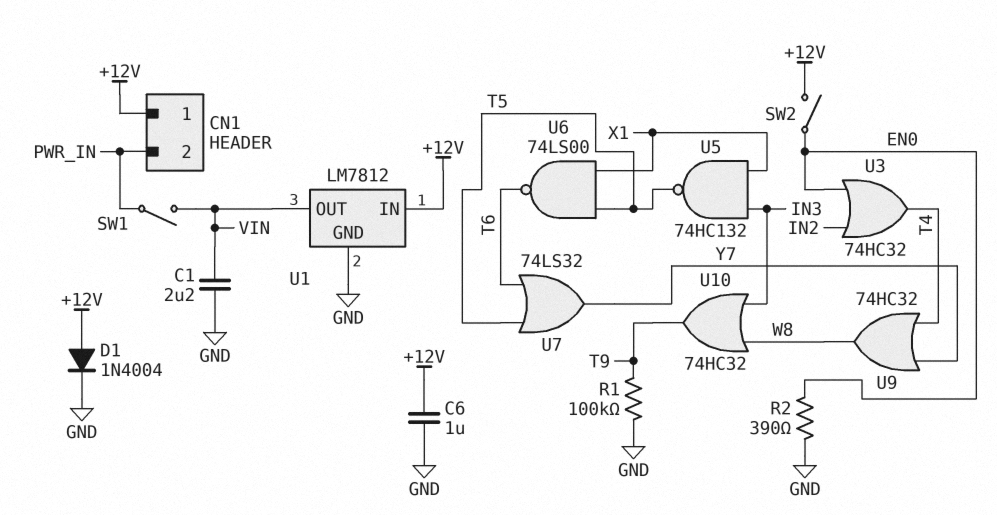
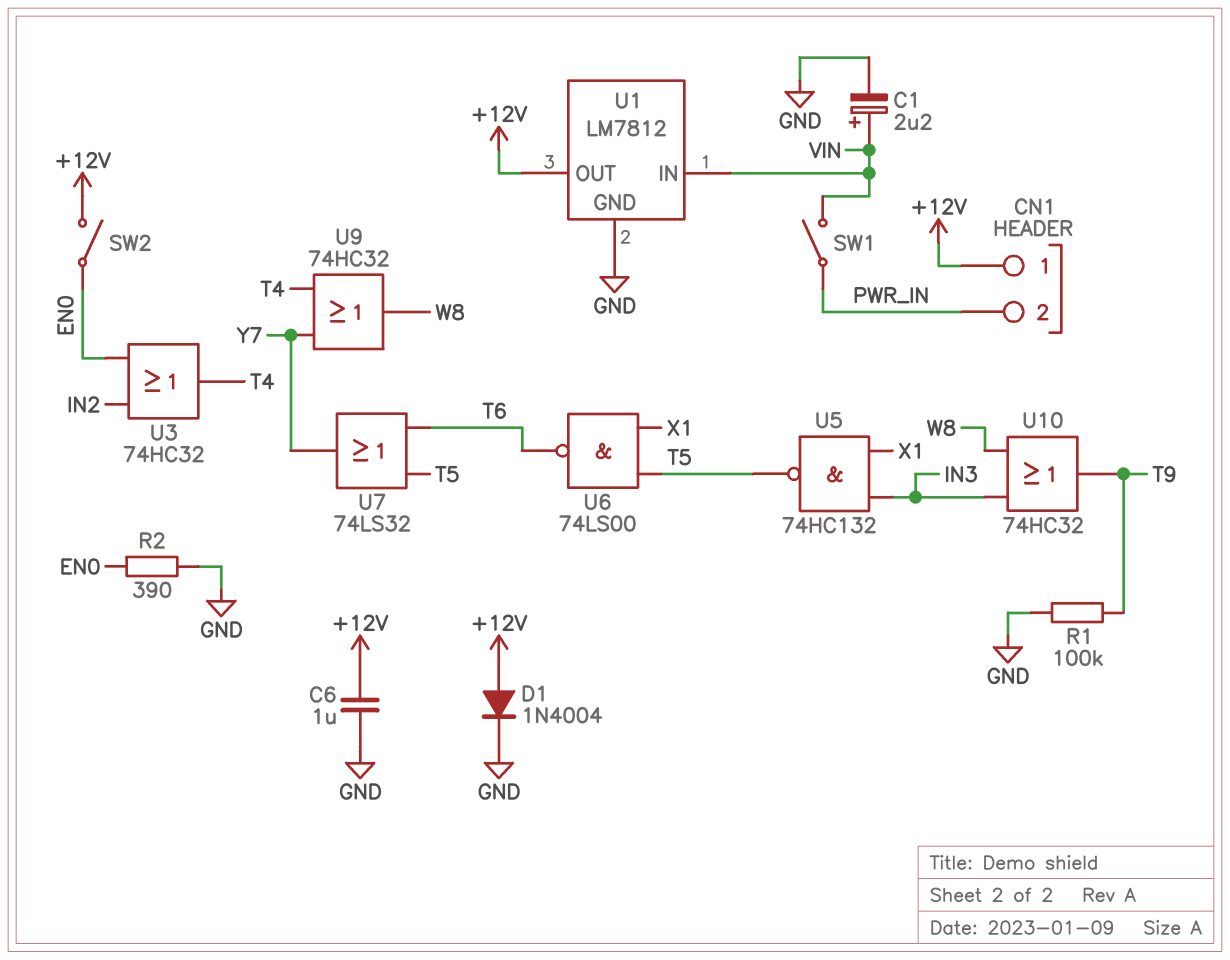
C1: 2.2uF (GND, VIN) -> 2.2uF (plus VIN, minus GND)
U1 pin IN: +12V -> VIN
U1 pin OUT: VIN -> +12V

